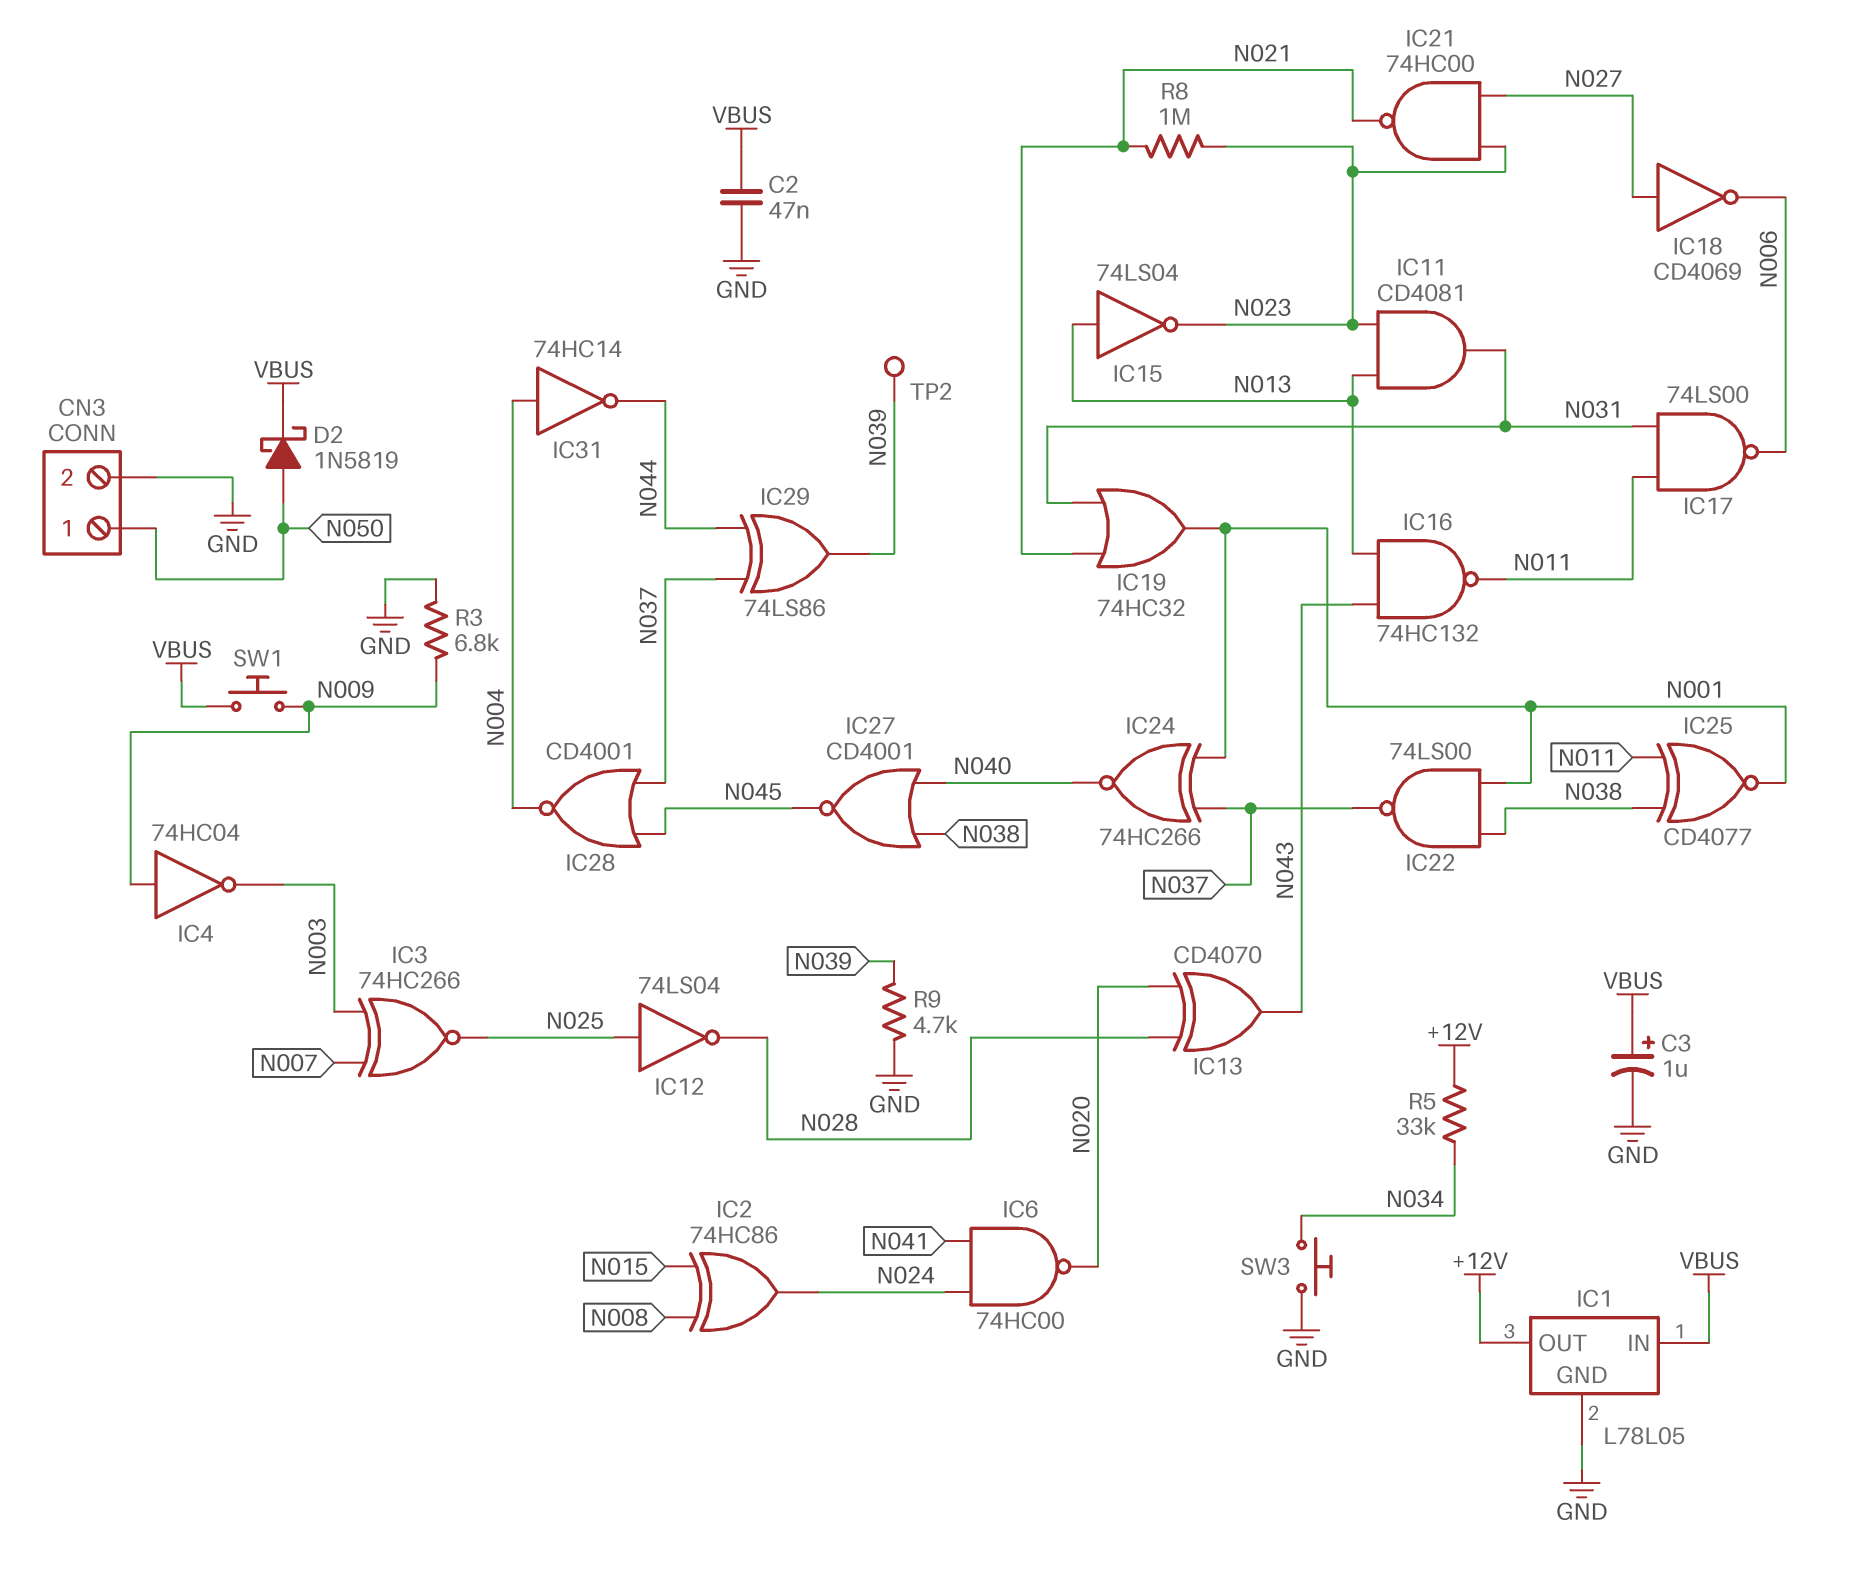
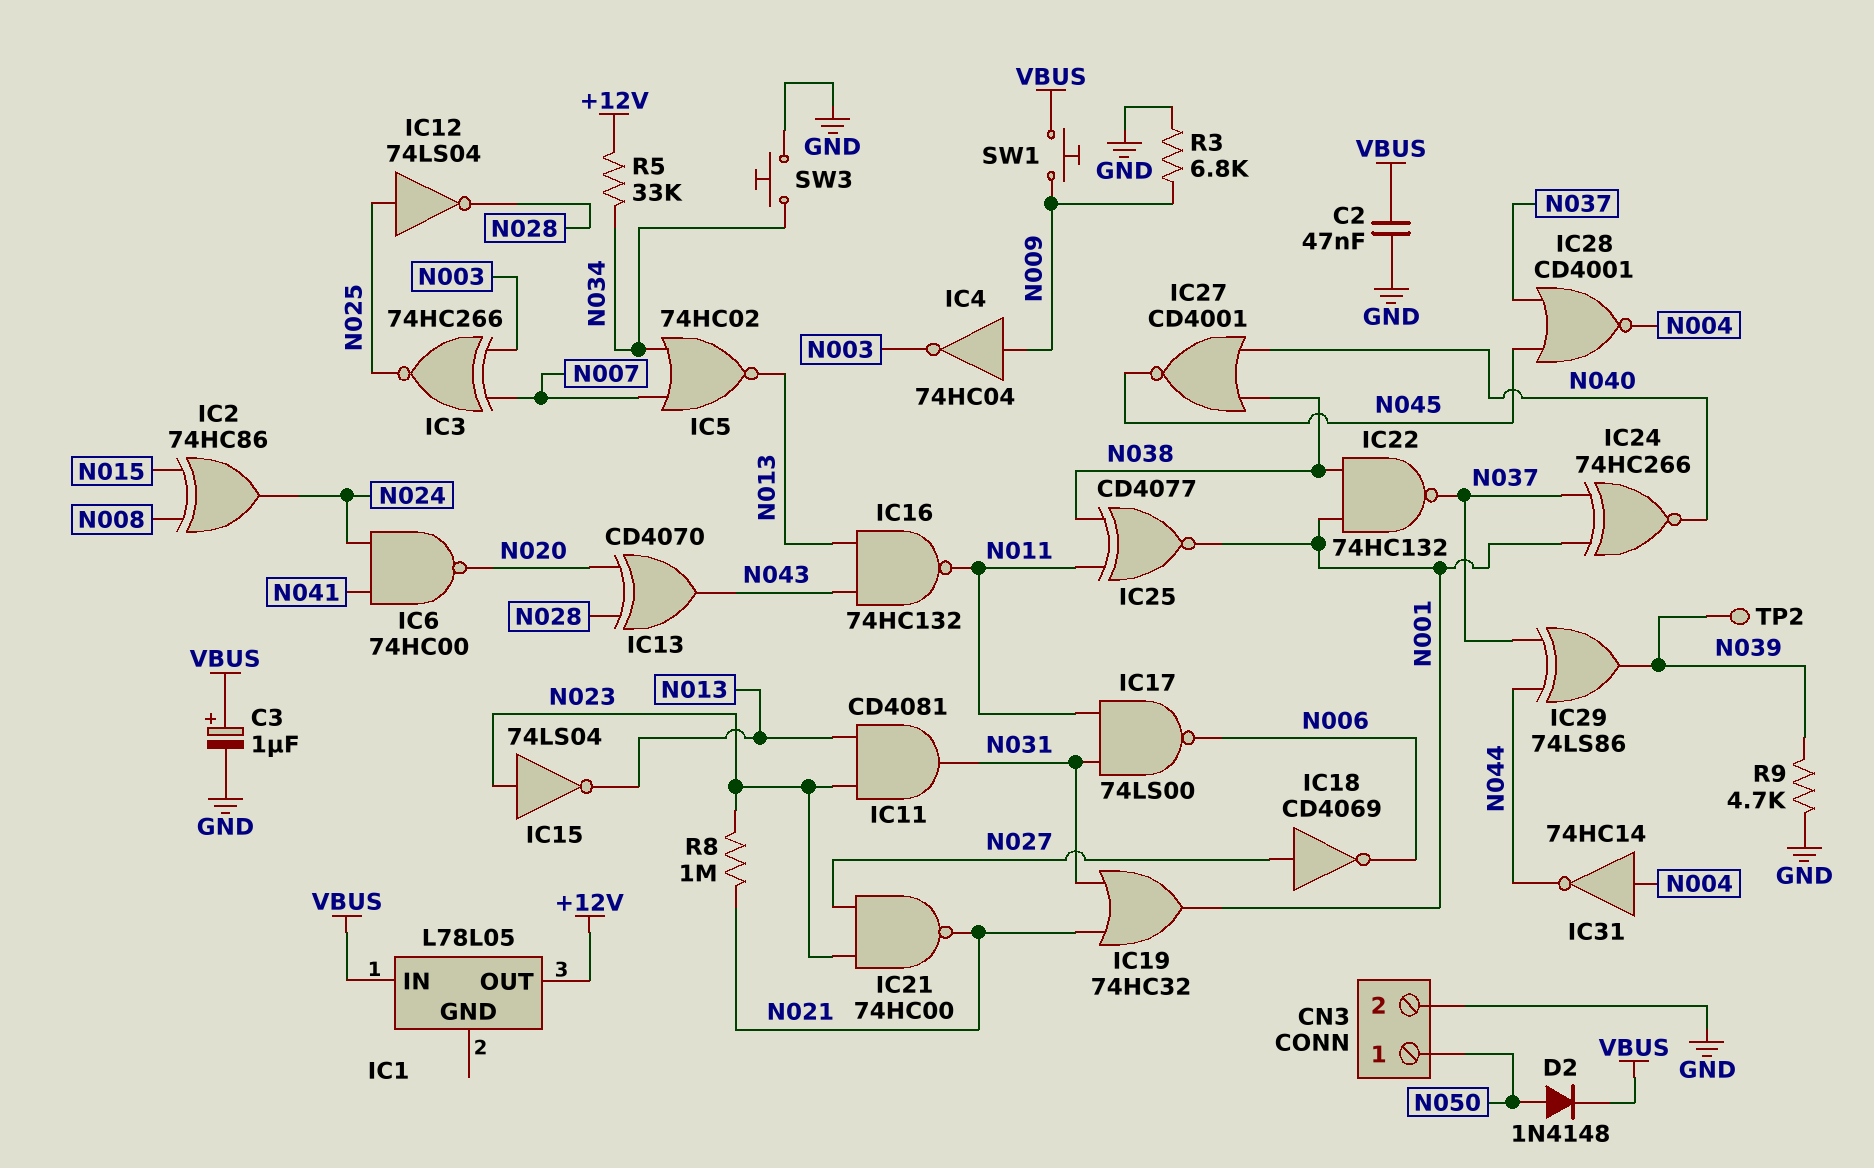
D2: schottky 1N5819 (A N050, K VBUS) -> diode 1N4148 (A N050, K VBUS)
IC1 pin GND: GND -> none
IC5: none -> NOR 74HC02 (in N007, in N034, out N013)
IC15: NOT 74LS04 (in N013, out N023) -> NOT 74LS04 (in N023, out N013)
IC22: NAND 74LS00 (in N001, in N038, out N037) -> NAND 74HC132 (in N001, in N038, out N037)

